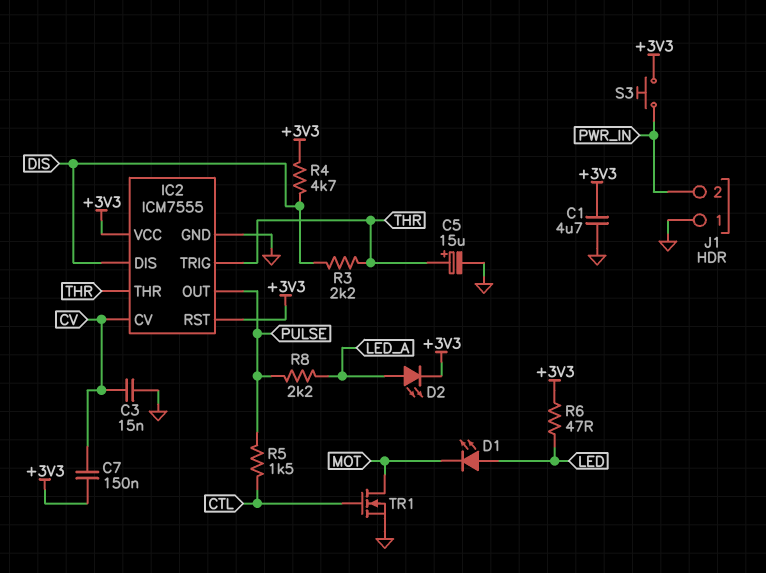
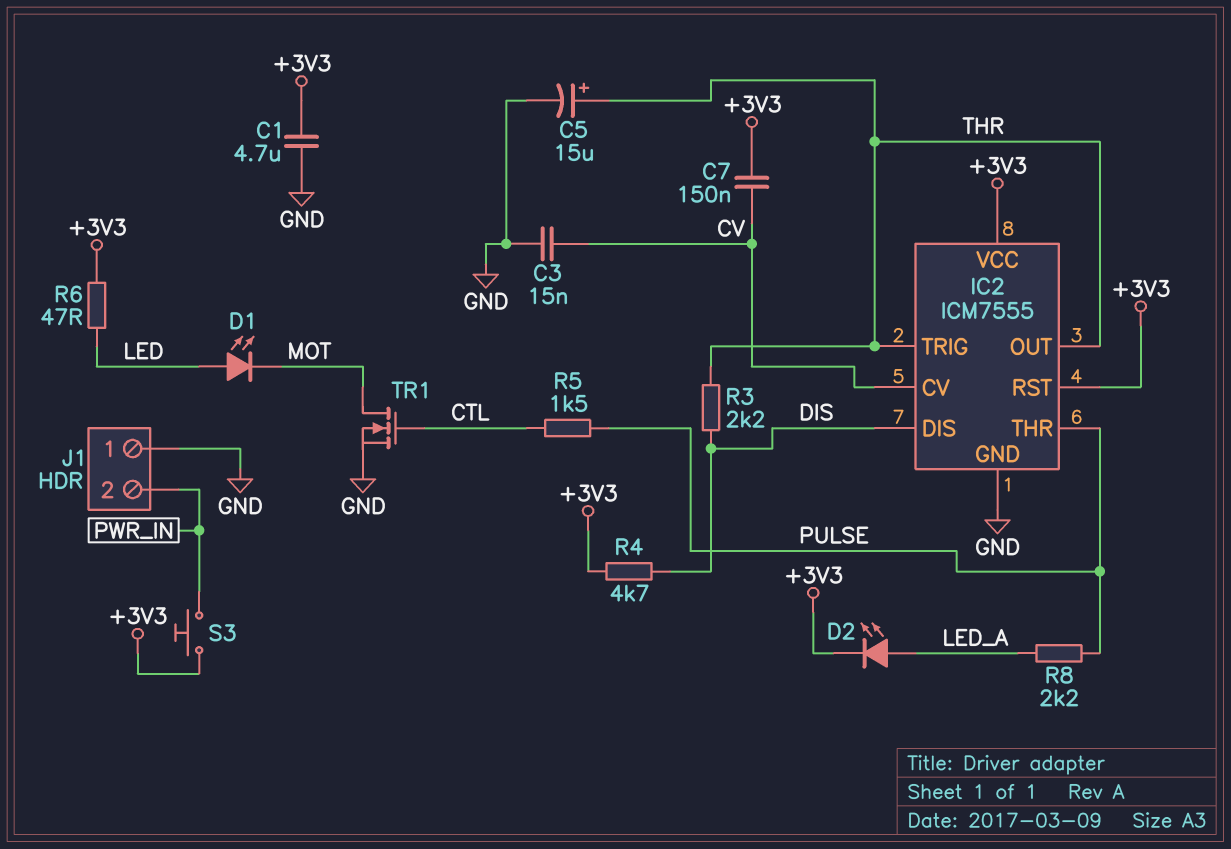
IC2 pin OUT: PULSE -> THR
IC2 pin THR: THR -> PULSE

